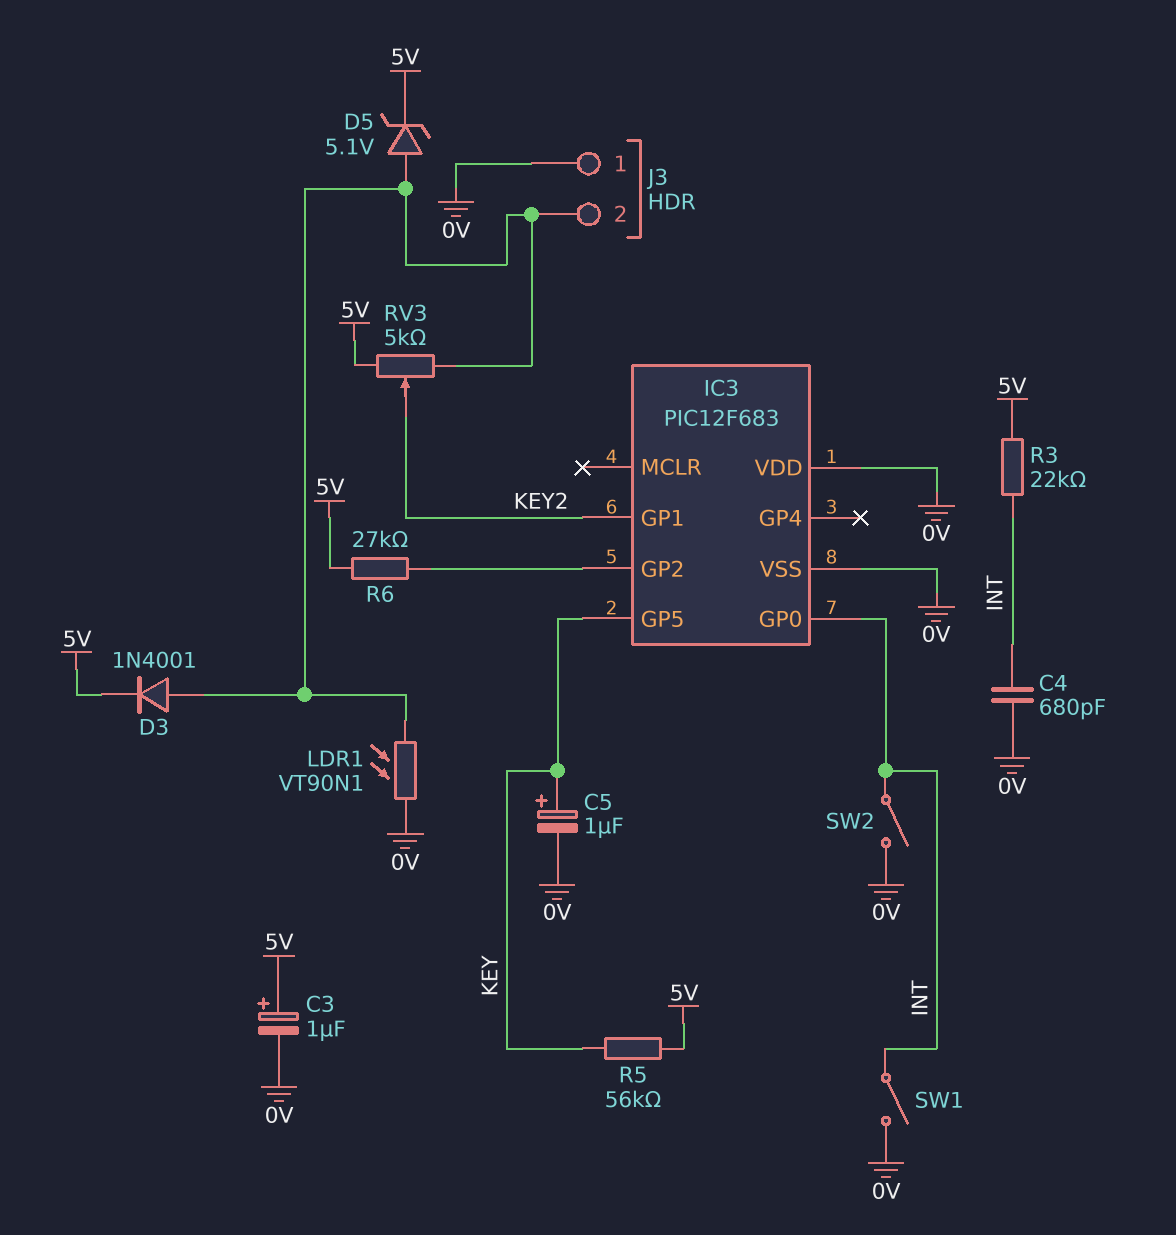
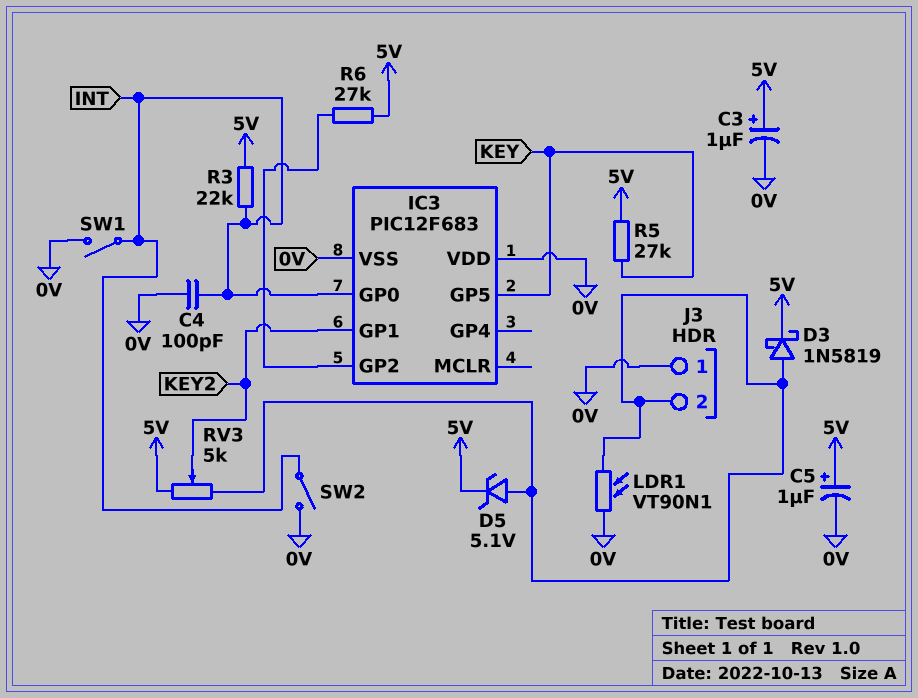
C4: 680pF (0V, INT) -> 100pF (0V, INT)
C5: 1uF (plus KEY, minus 0V) -> 1uF (plus 5V, minus 0V)
D3: diode 1N4001 (A J3/2, K 5V) -> schottky 1N5819 (A J3/2, K 5V)
R5: 56k (5V, KEY) -> 27k (5V, KEY)

